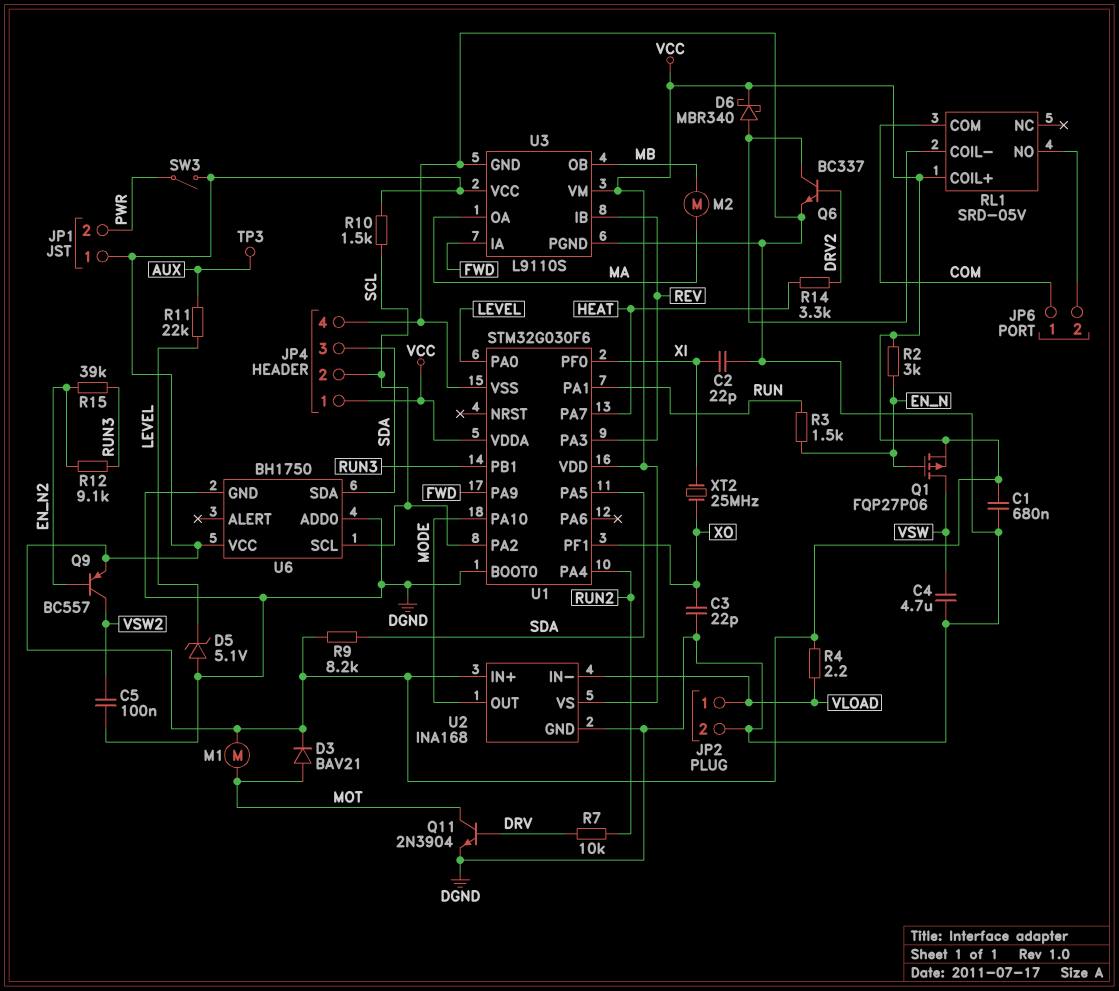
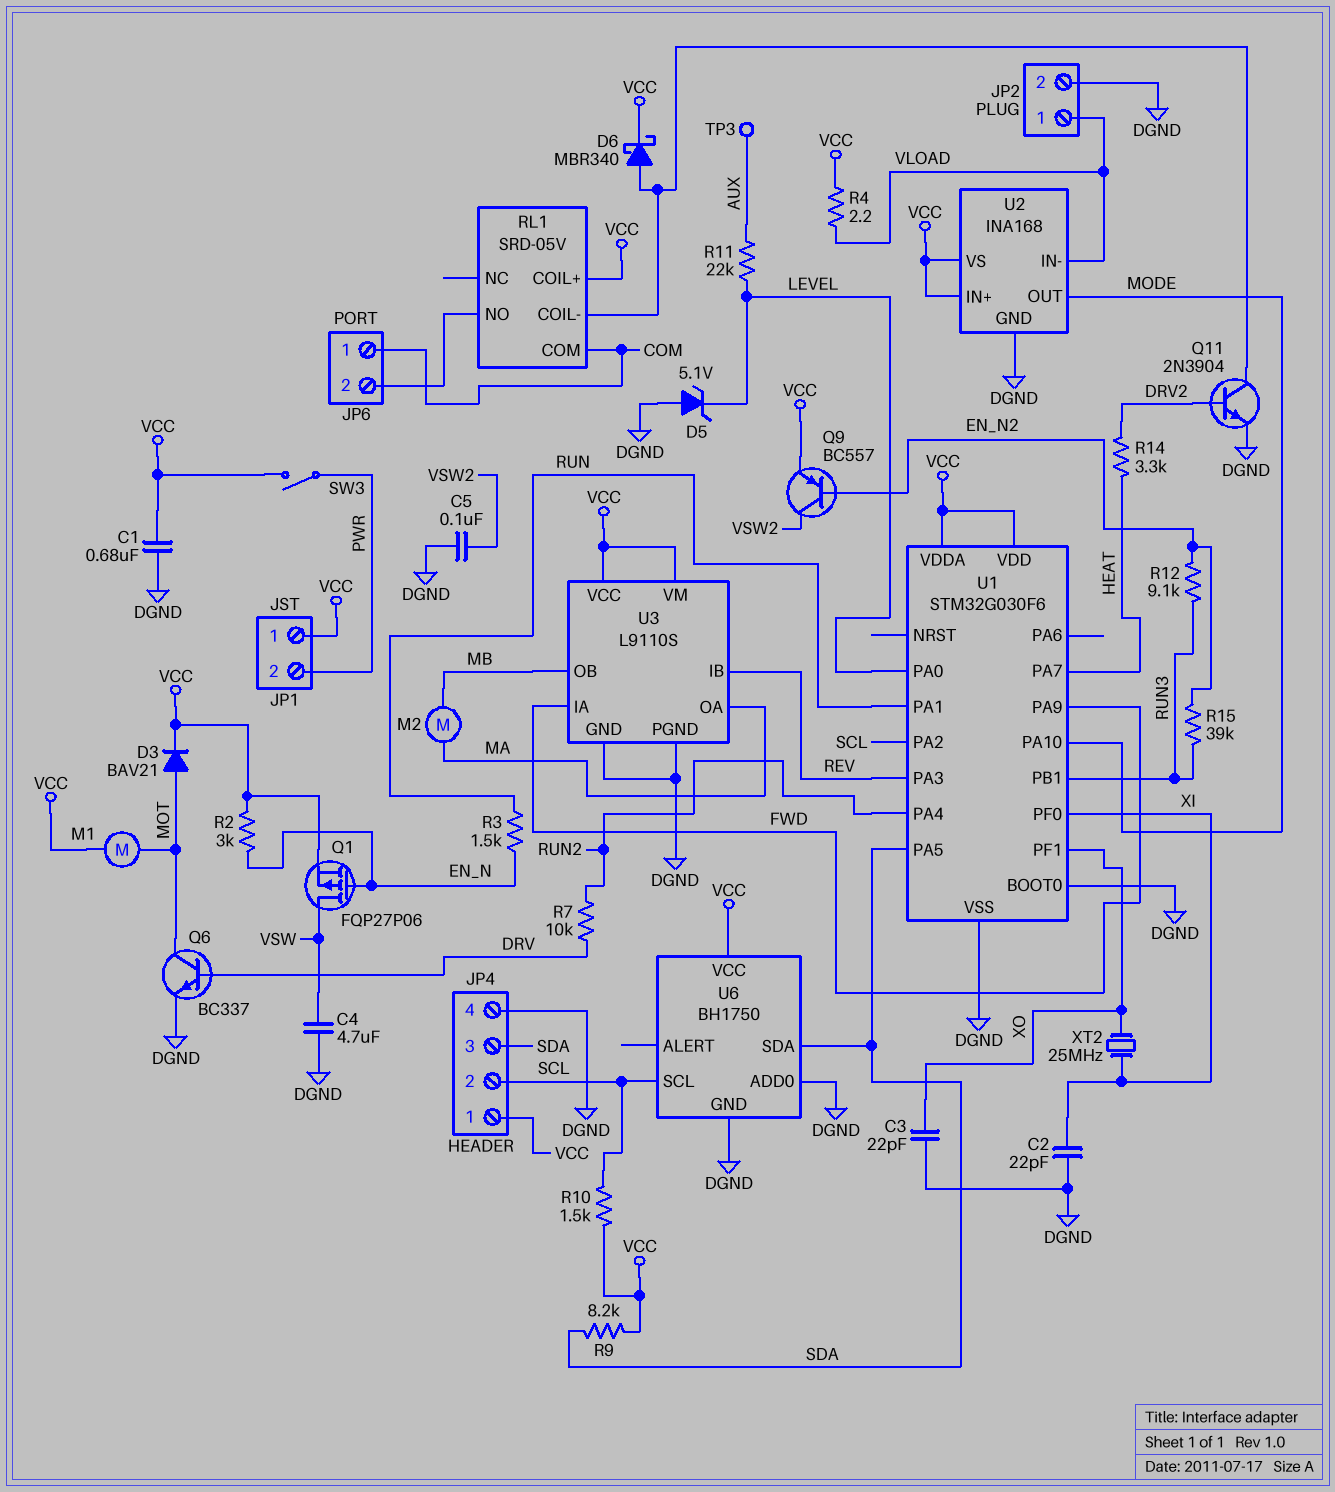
Q6: NPN BC337 (B DRV2, C RL1/COIL-, E DGND) -> NPN BC337 (B DRV, C MOT, E DGND)
Q11: NPN 2N3904 (B DRV, C MOT, E DGND) -> NPN 2N3904 (B DRV2, C RL1/COIL-, E DGND)

